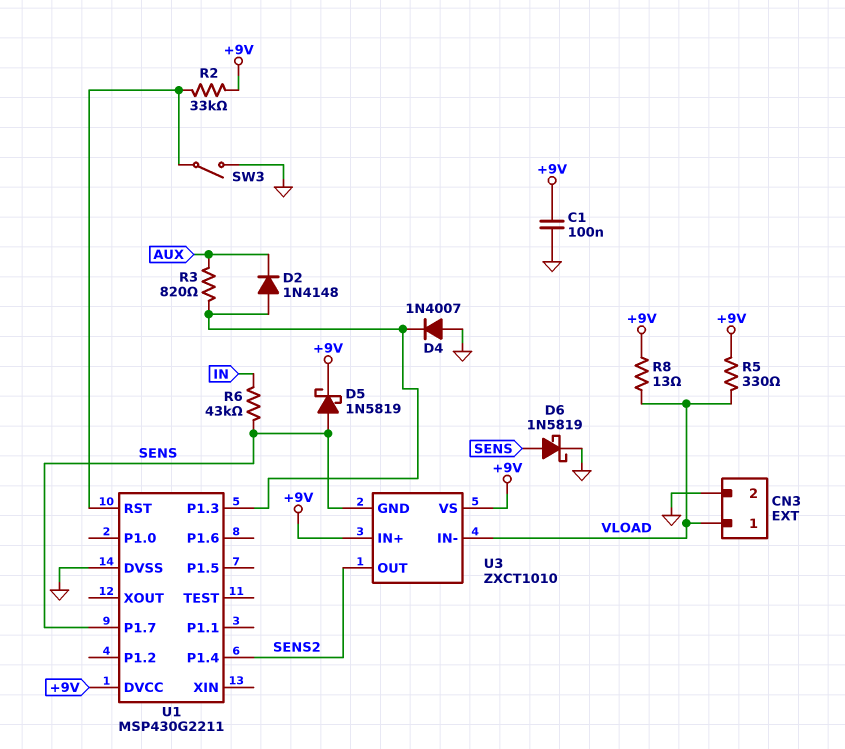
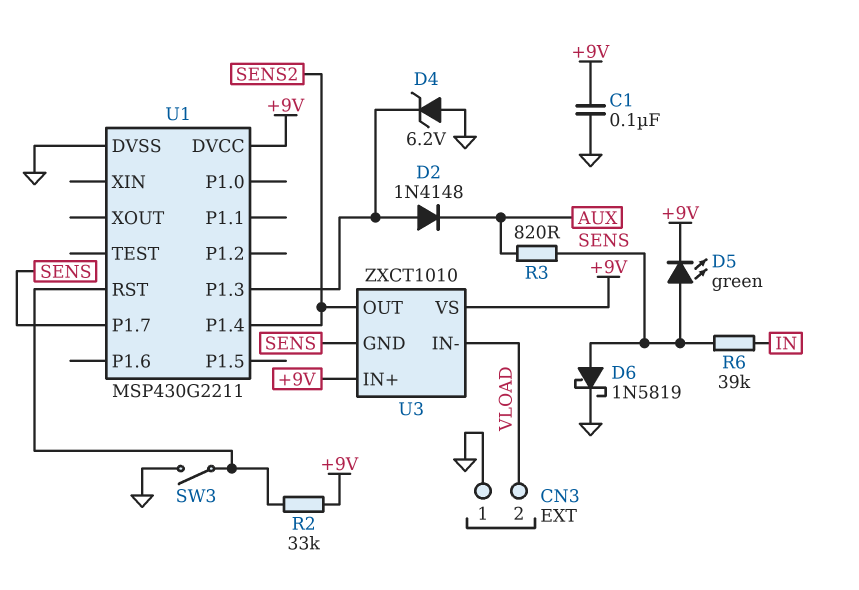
CN3 pin 1: VLOAD -> GND
CN3 pin 2: GND -> VLOAD
D4: diode 1N4007 (A GND, K U1/P1.3) -> zener 6.2V (A GND, K U1/P1.3)
D5: schottky 1N5819 (A SENS, K +9V) -> LED green (A SENS, K +9V)
R3: 820 (AUX, U1/P1.3) -> 820 (AUX, SENS)
R5: 330 (+9V, VLOAD) -> none
R6: 43k (IN, SENS) -> 39k (IN, SENS)
R8: 13 (+9V, VLOAD) -> none

